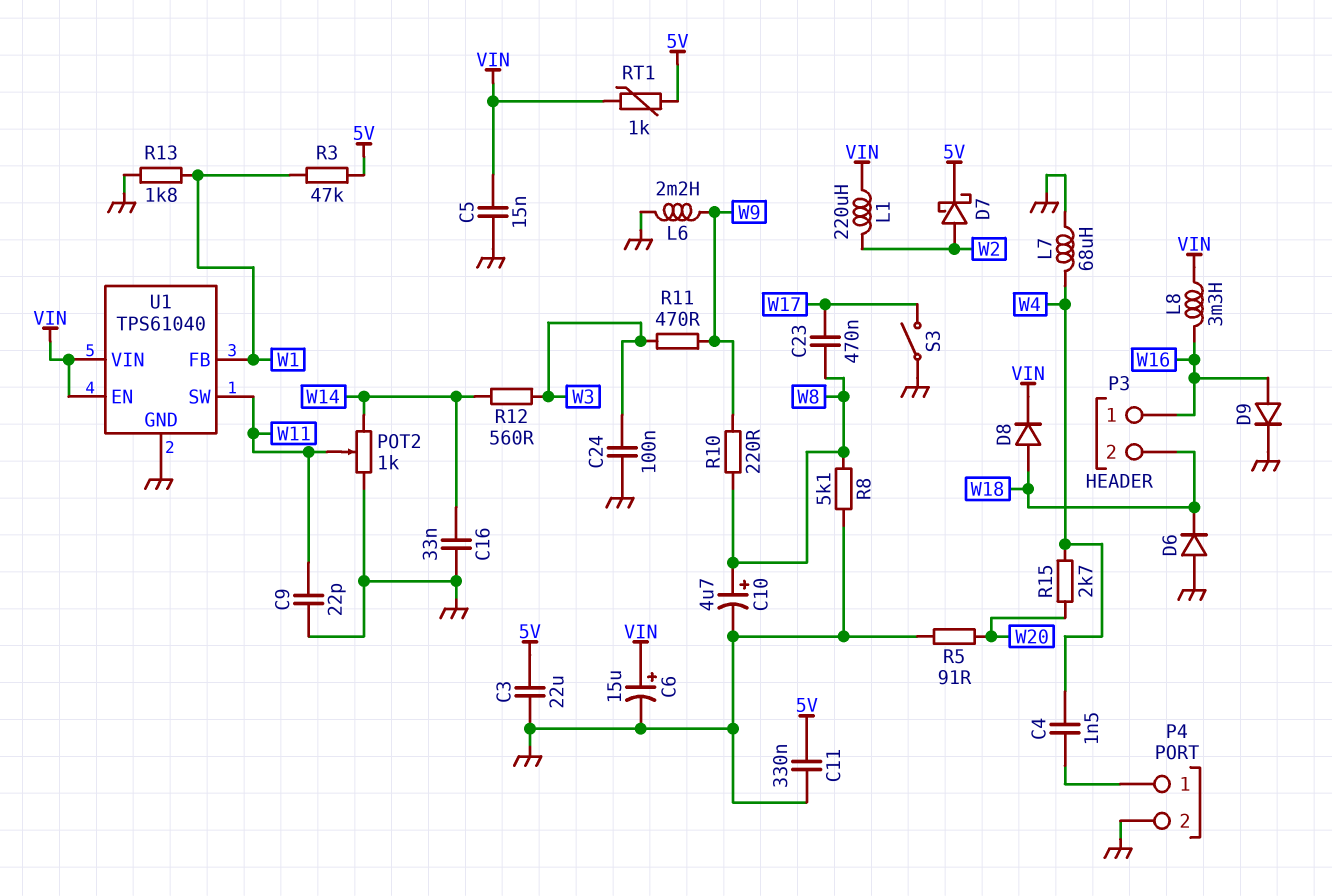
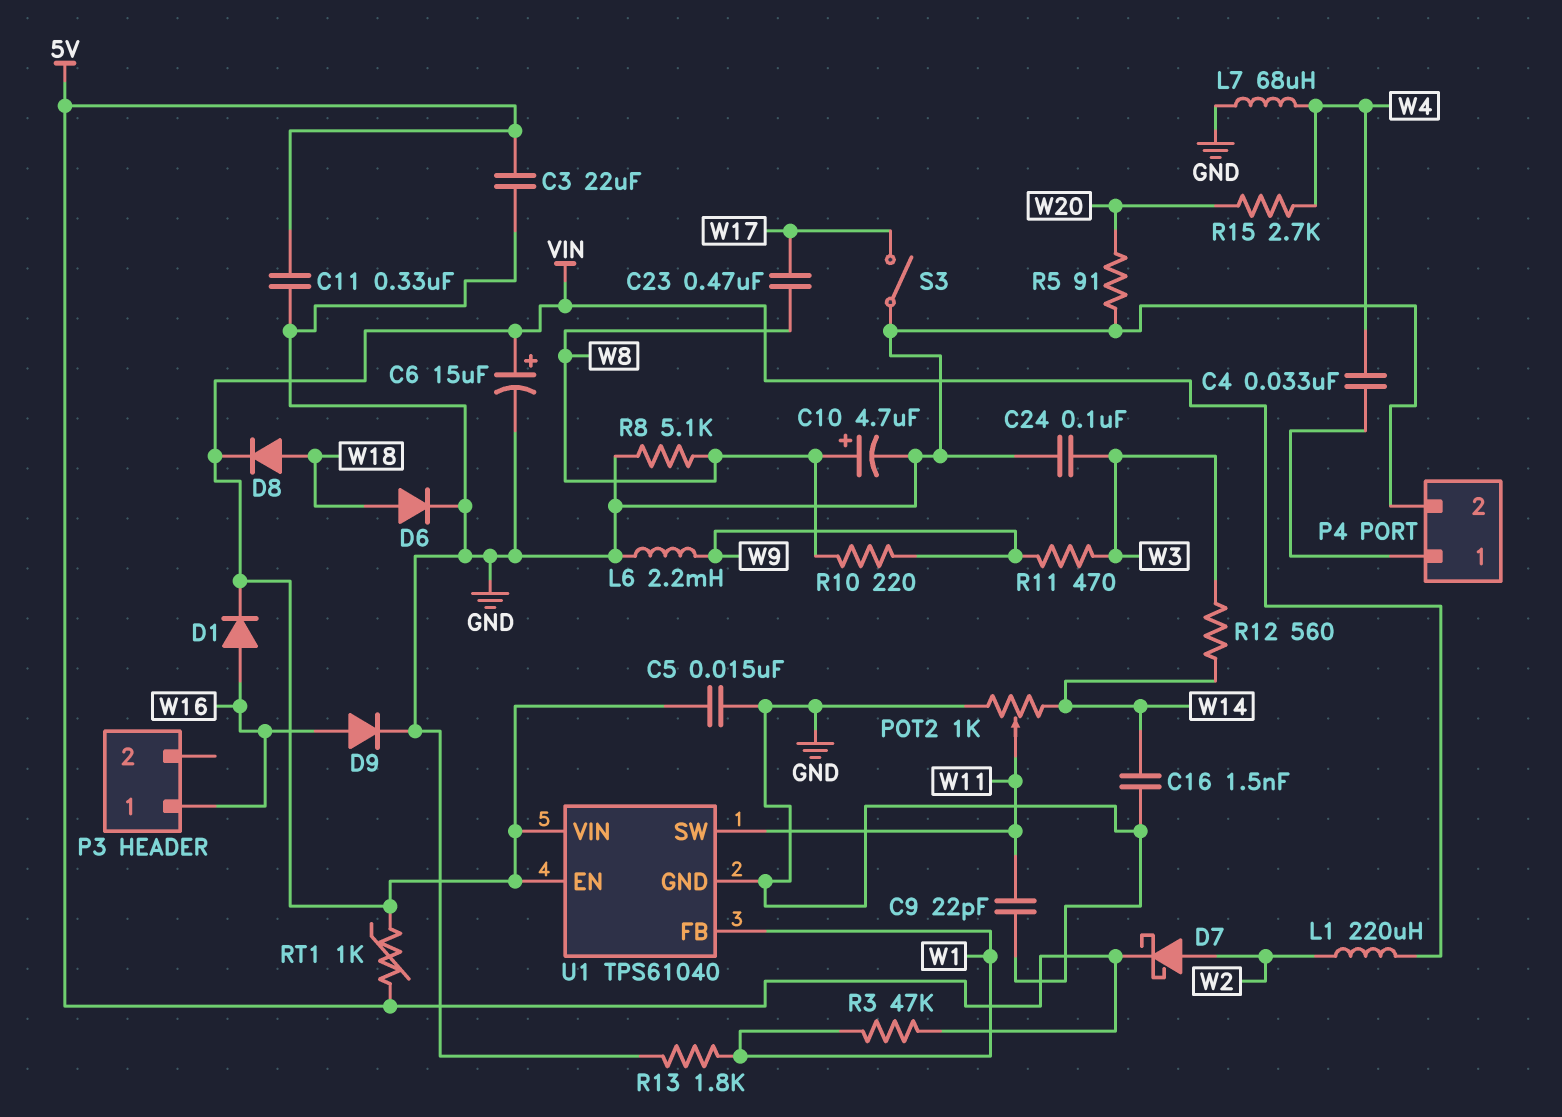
C4: 1.5nF (P4/1, W4) -> 33nF (P4/1, W4)
C16: 33nF (GND, W14) -> 1.5nF (GND, W14)
D1: none -> diode (A W16, K VIN)
D6: diode (A GND, K W18) -> diode (A W18, K GND)
L8: 3.3mH (VIN, W16) -> none
P3 pin 2: W18 -> none

